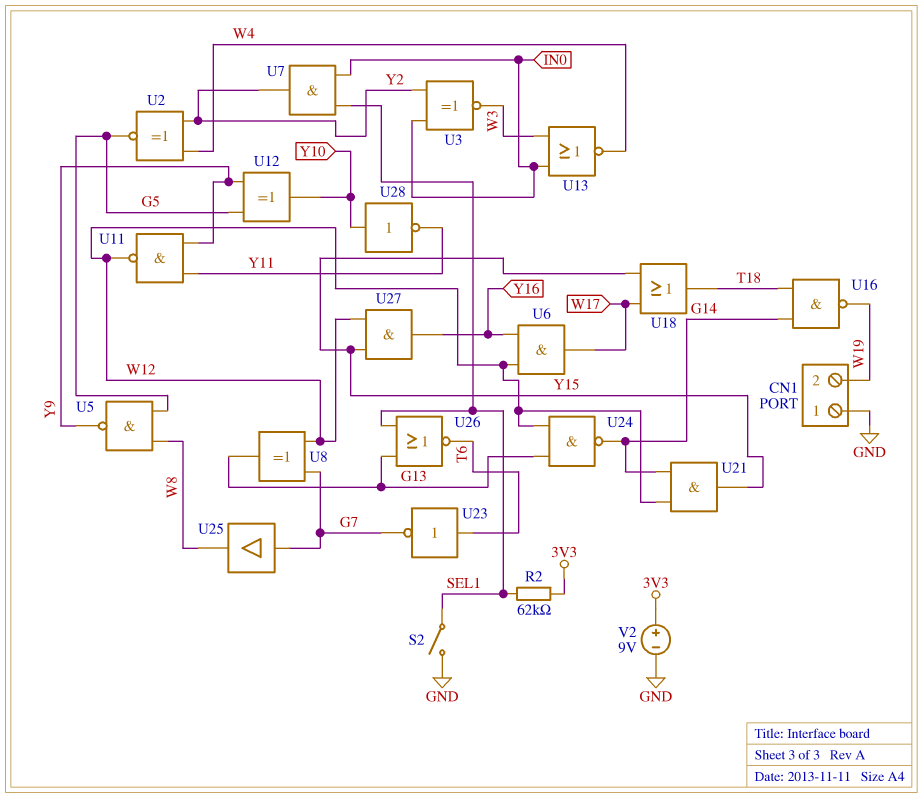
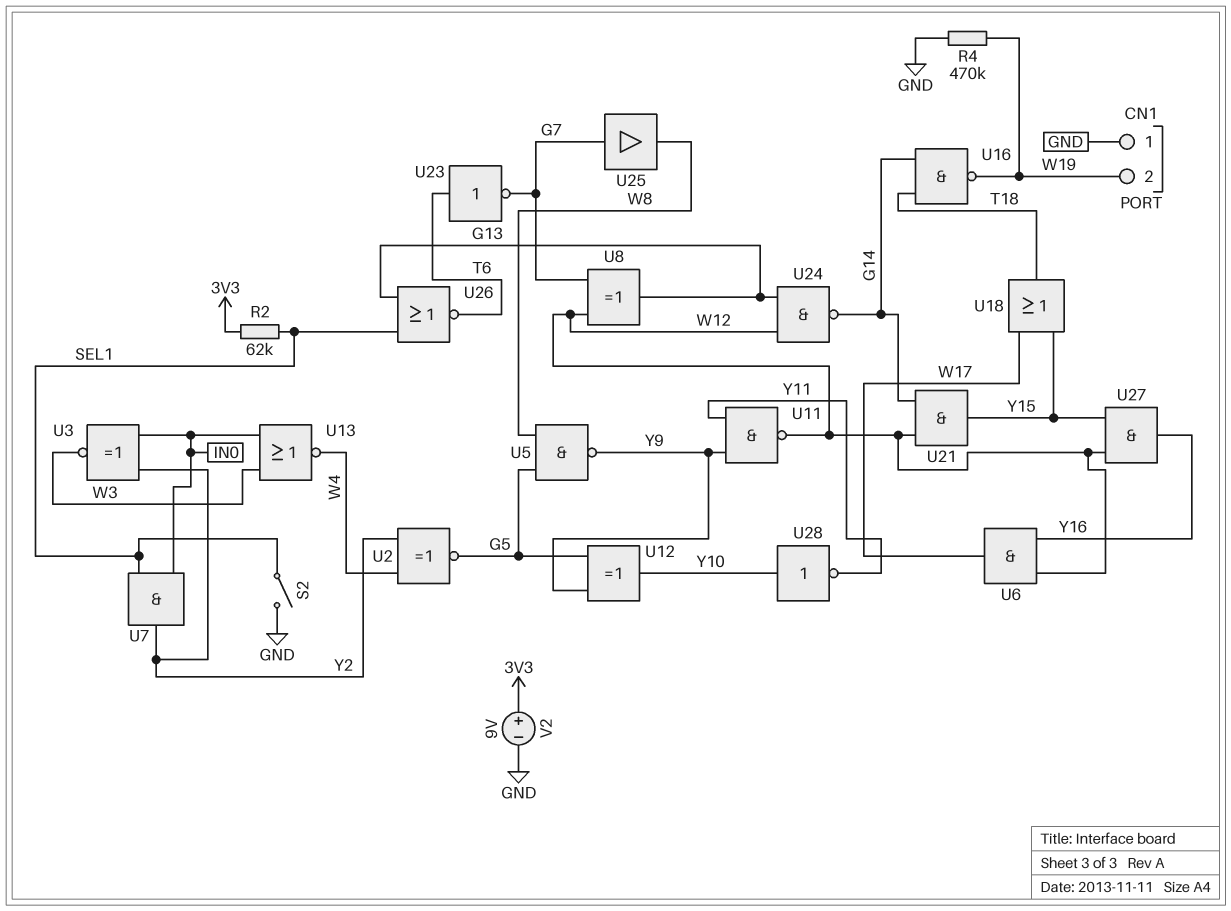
R4: none -> 470k (GND, W19)

